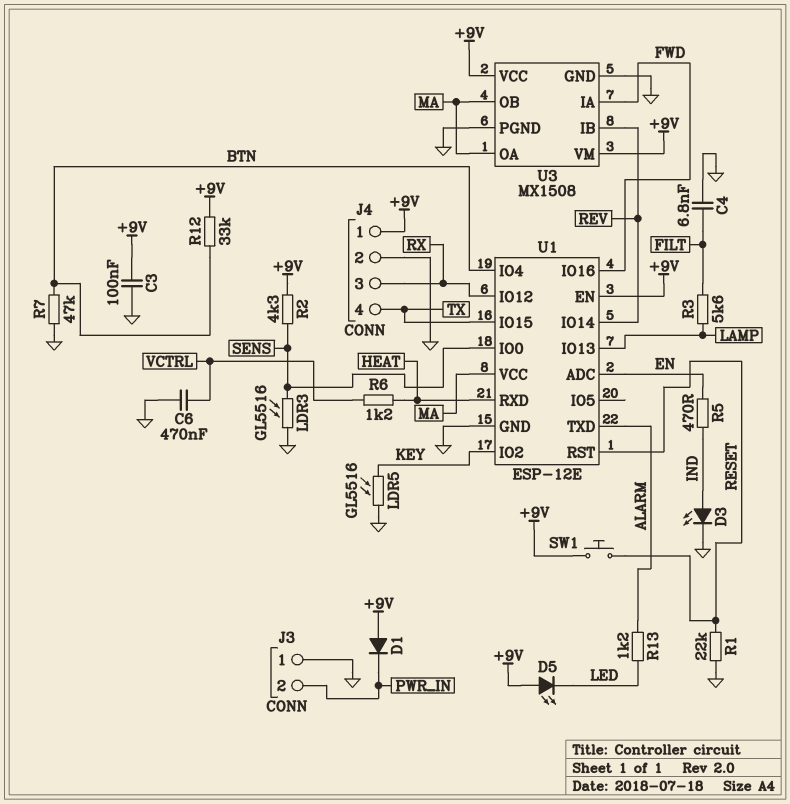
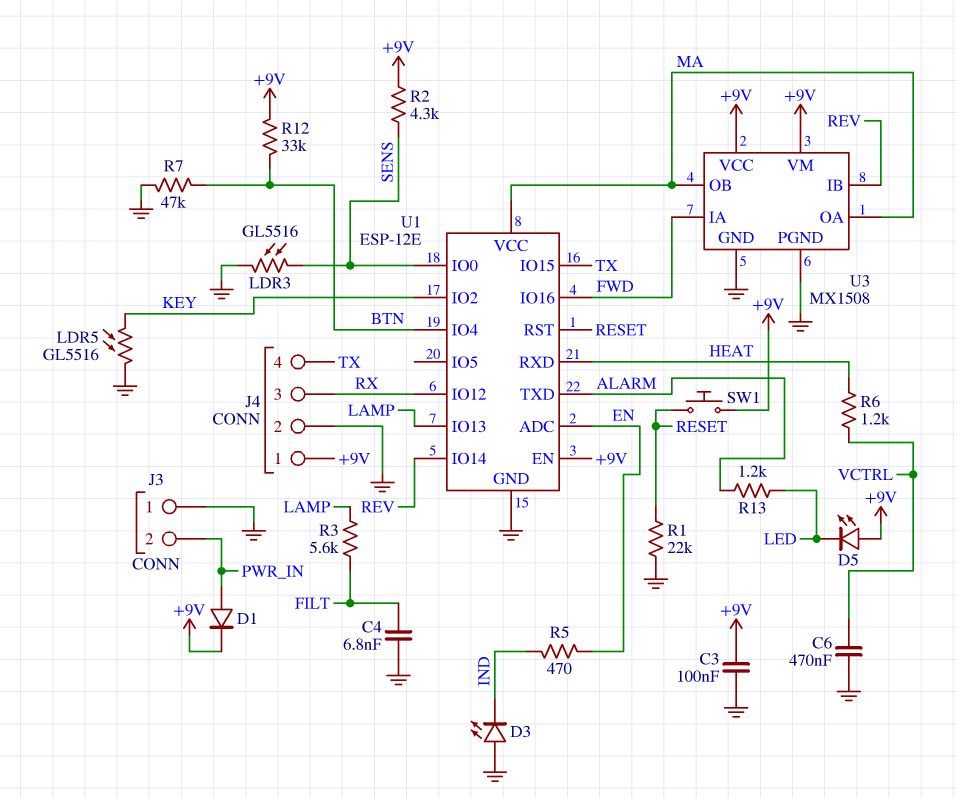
D1: diode (A +9V, K PWR_IN) -> diode (A PWR_IN, K +9V)
D3: LED (A IND, K GND) -> LED (A GND, K IND)

